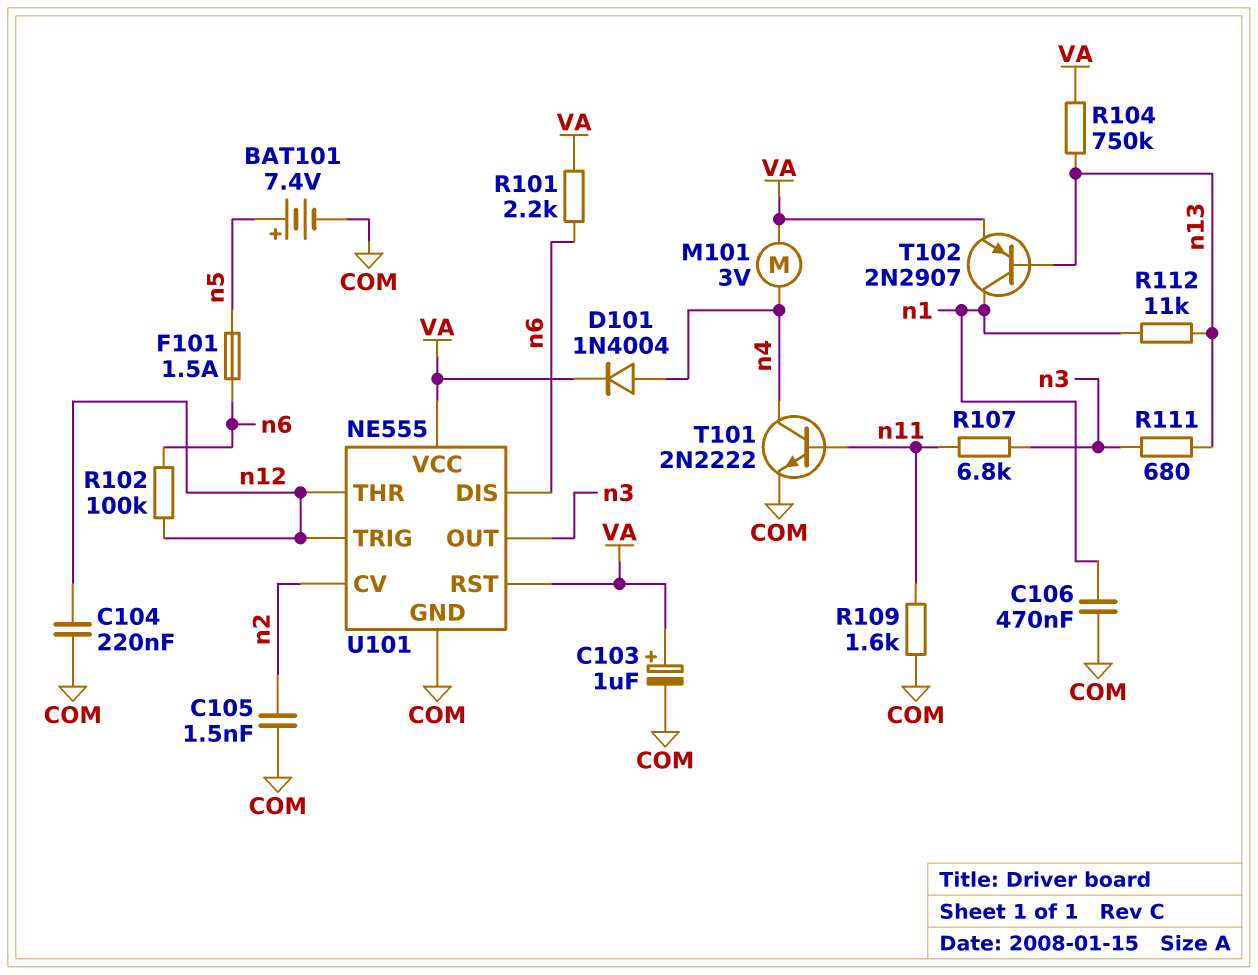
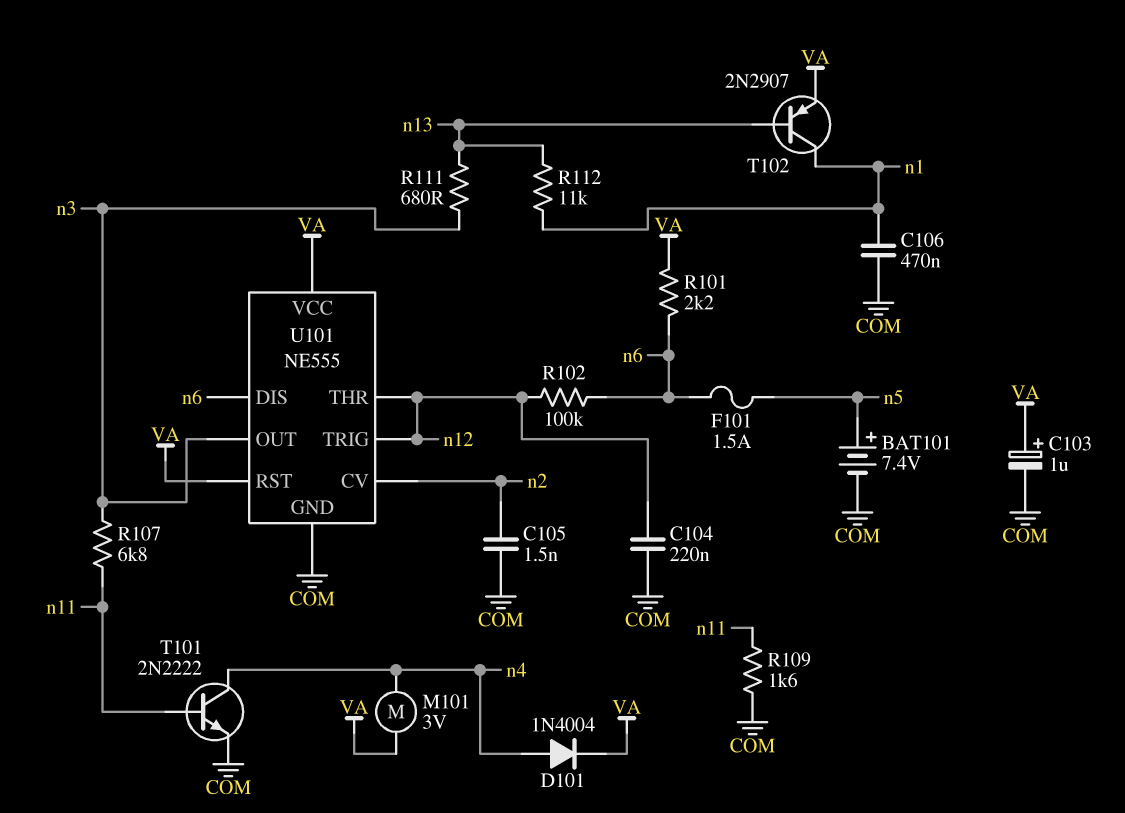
R104: 750k (VA, n13) -> none

